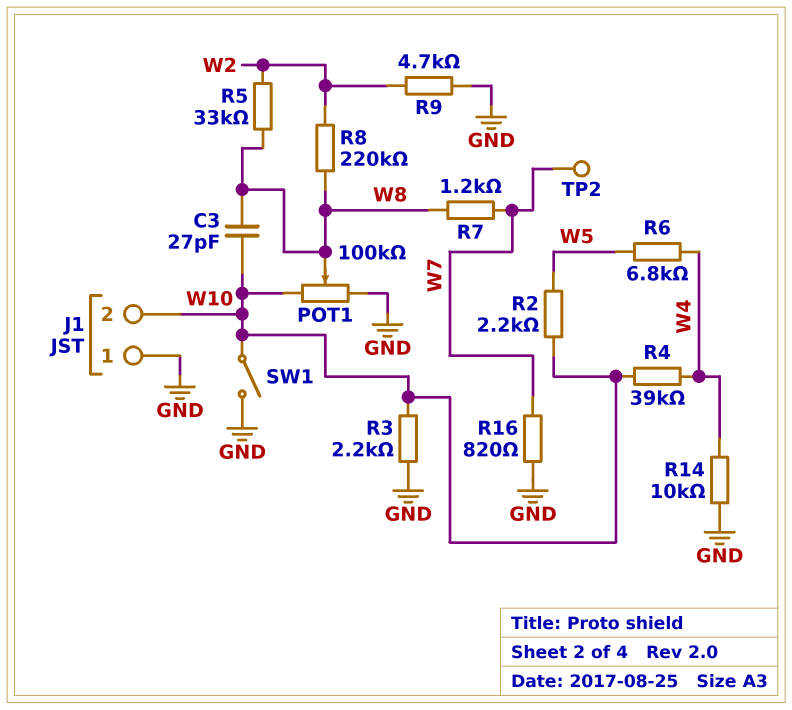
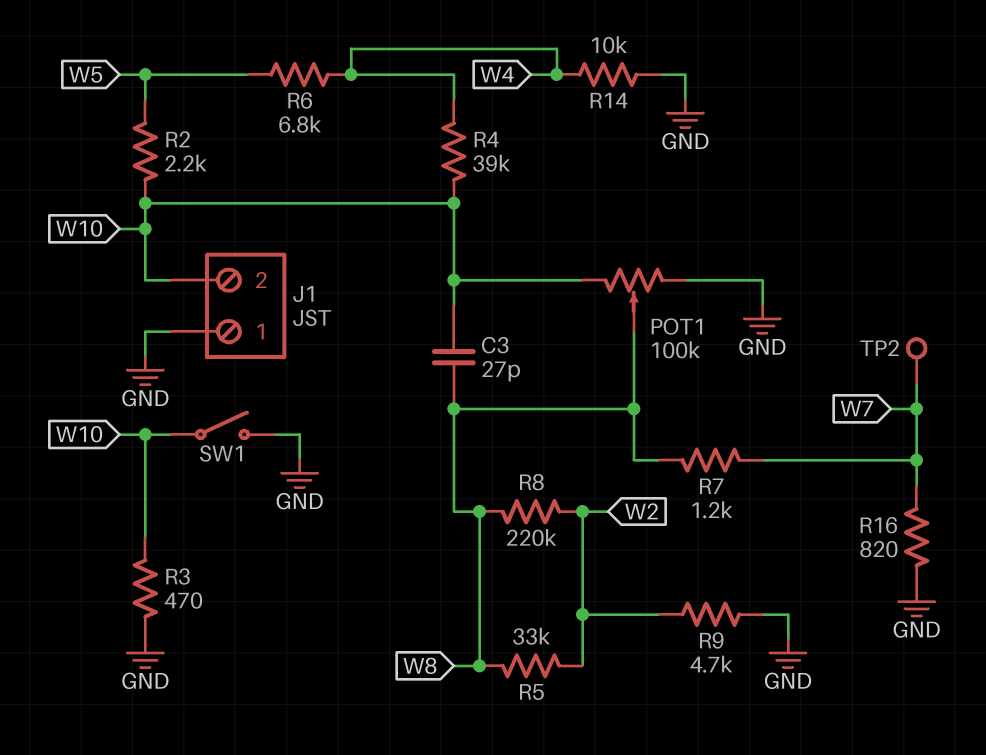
R3: 2.2k (GND, W10) -> 470 (GND, W10)

